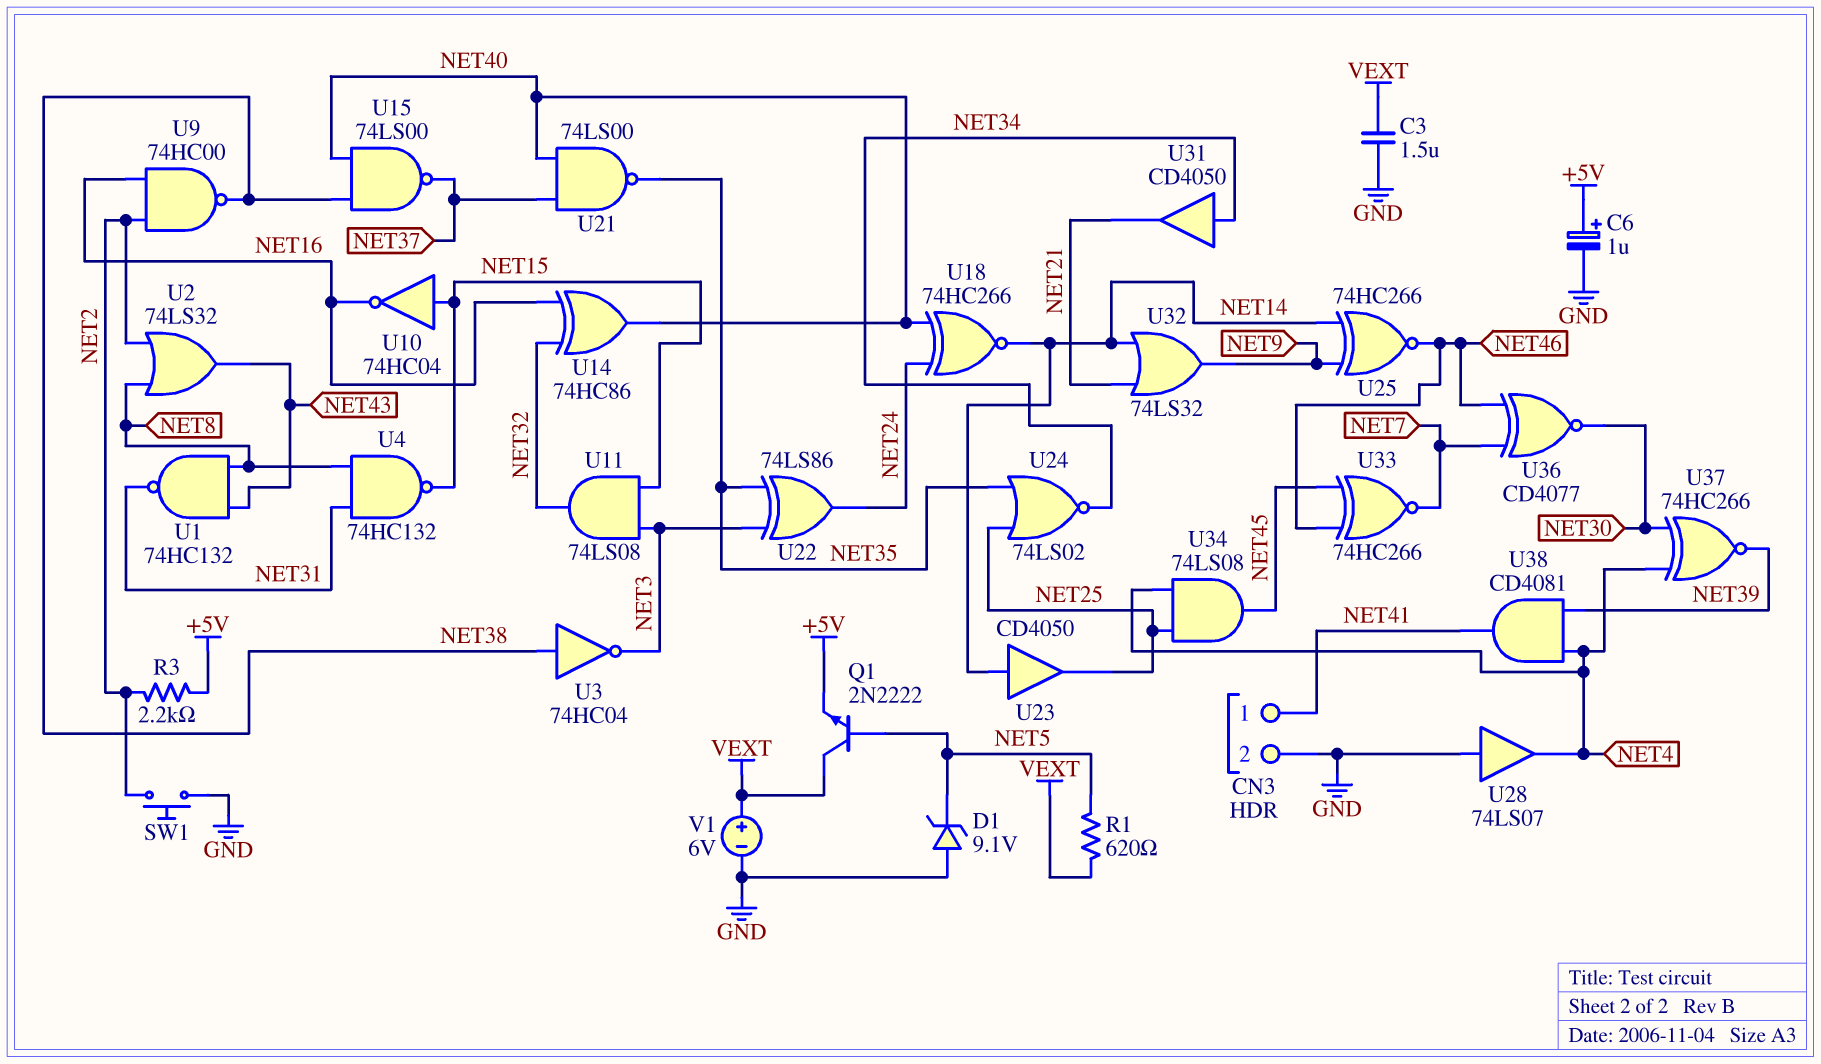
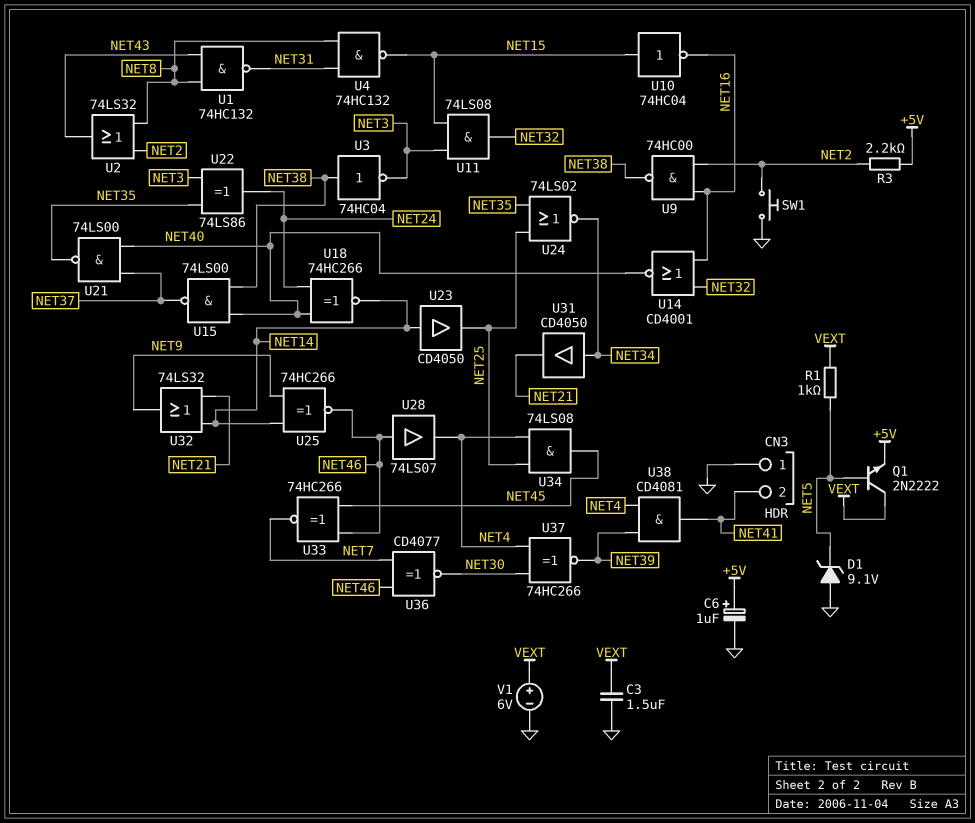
CN3 pin 1: NET41 -> GND
CN3 pin 2: GND -> NET41
R1: 620 (NET5, VEXT) -> 1k (NET5, VEXT)
U14: XOR 74HC86 (in NET16, in NET32, out NET40) -> NOR CD4001 (in NET16, in NET32, out NET40)
U28: buffer 74LS07 (in GND, out NET4) -> buffer 74LS07 (in NET46, out NET4)

